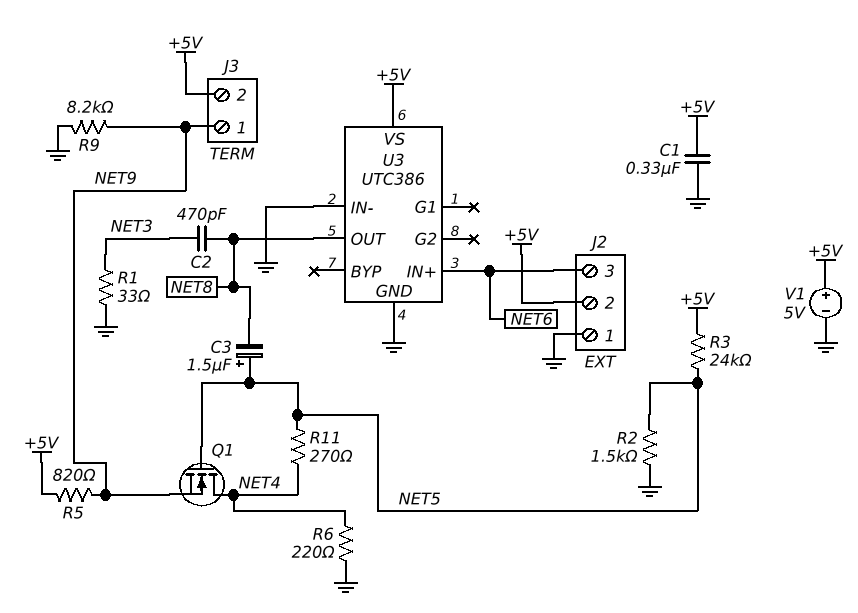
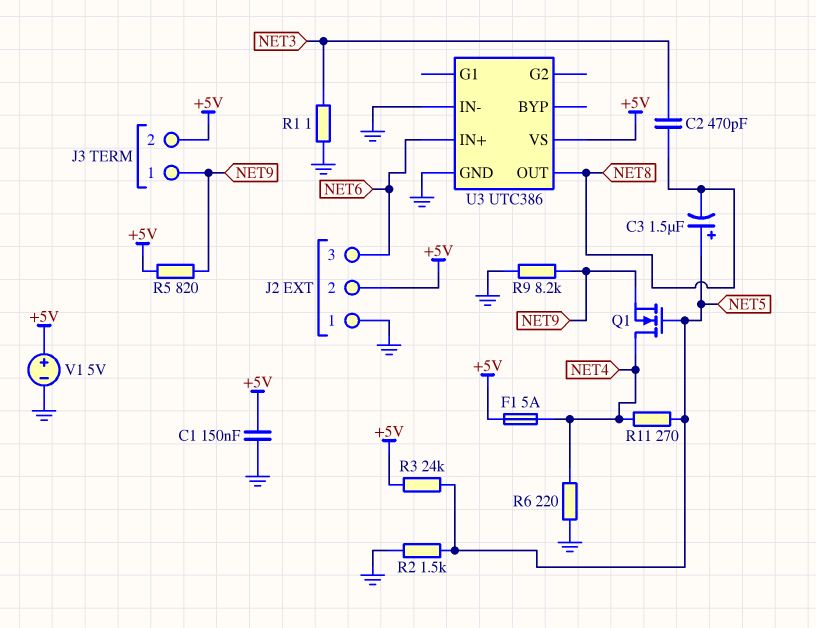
C1: 330nF (+5V, GND) -> 150nF (+5V, GND)
F1: none -> 5A (+5V, NET4)
R1: 33 (GND, NET3) -> 1 (GND, NET3)

